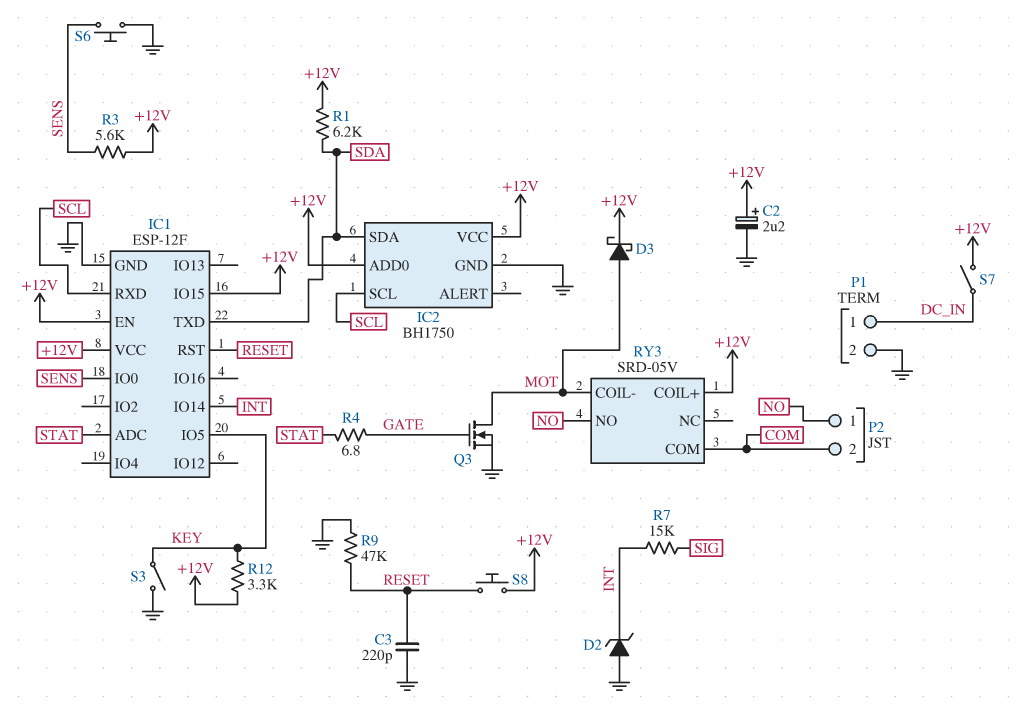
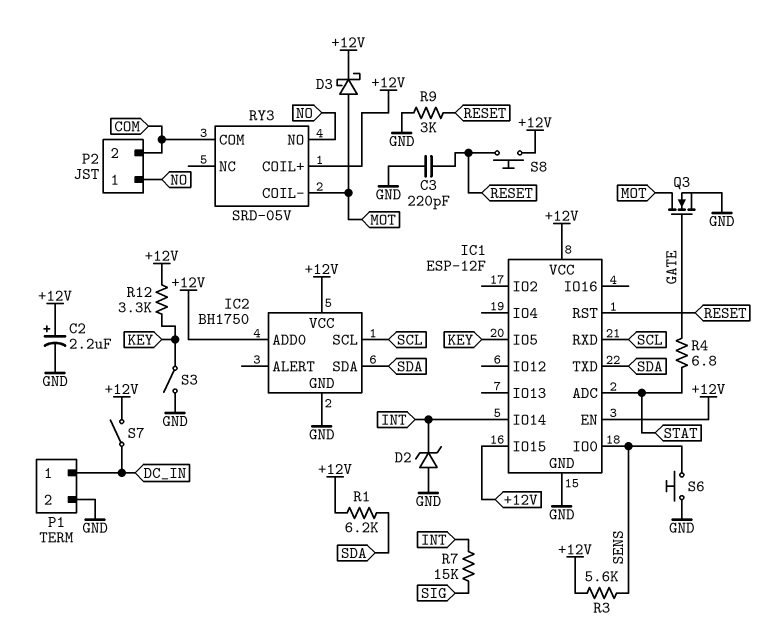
R9: 47k (GND, RESET) -> 3k (GND, RESET)

